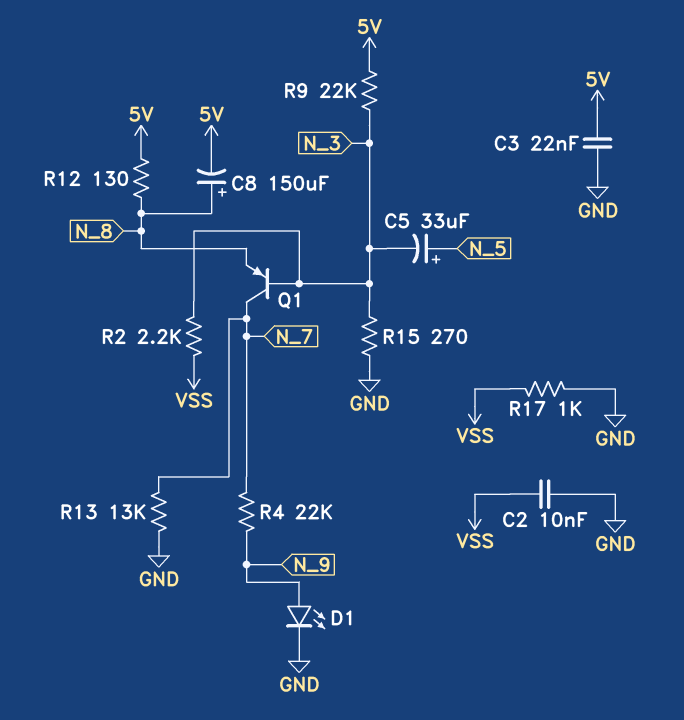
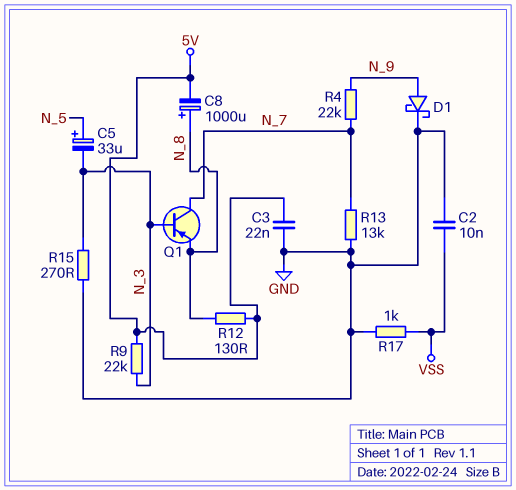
C8: 150uF (plus N_8, minus 5V) -> 1000uF (plus N_8, minus 5V)
D1: LED (A N_9, K GND) -> schottky (A N_9, K GND)
R2: 2.2k (N_3, VSS) -> none

